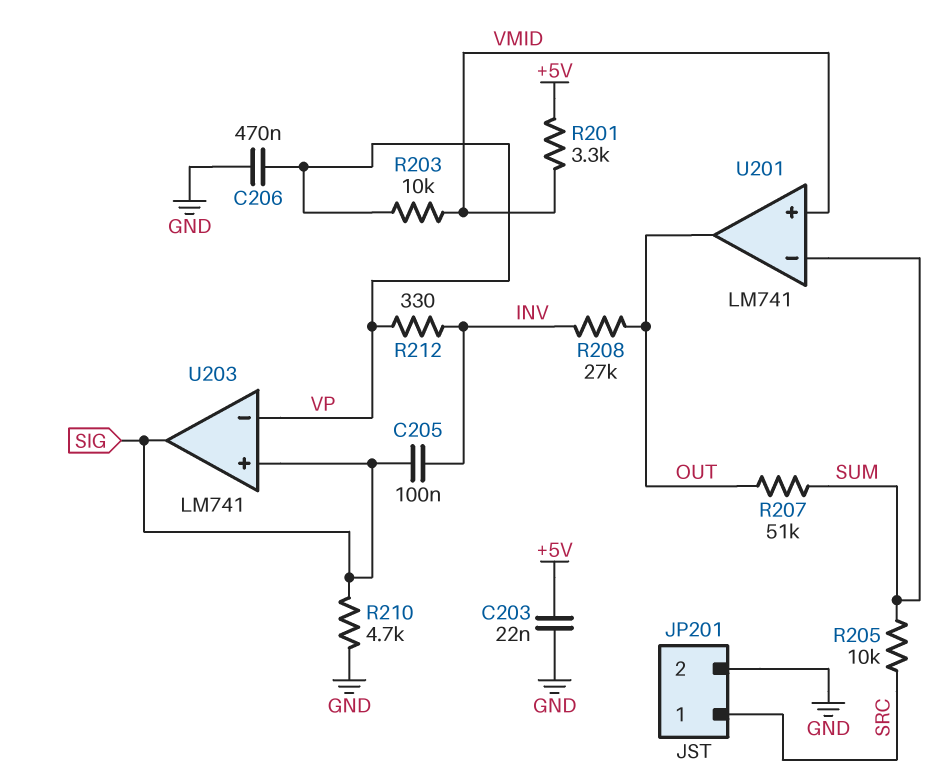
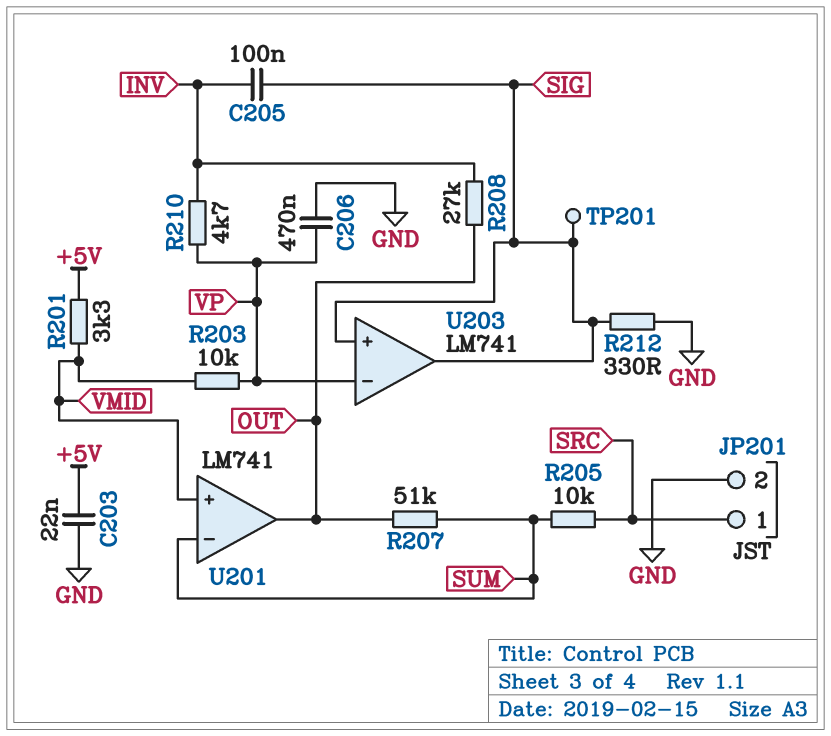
R210: 4.7k (GND, SIG) -> 4.7k (INV, VP)
R212: 330 (INV, VP) -> 330 (GND, SIG)
TP201: none -> test point (SIG)

